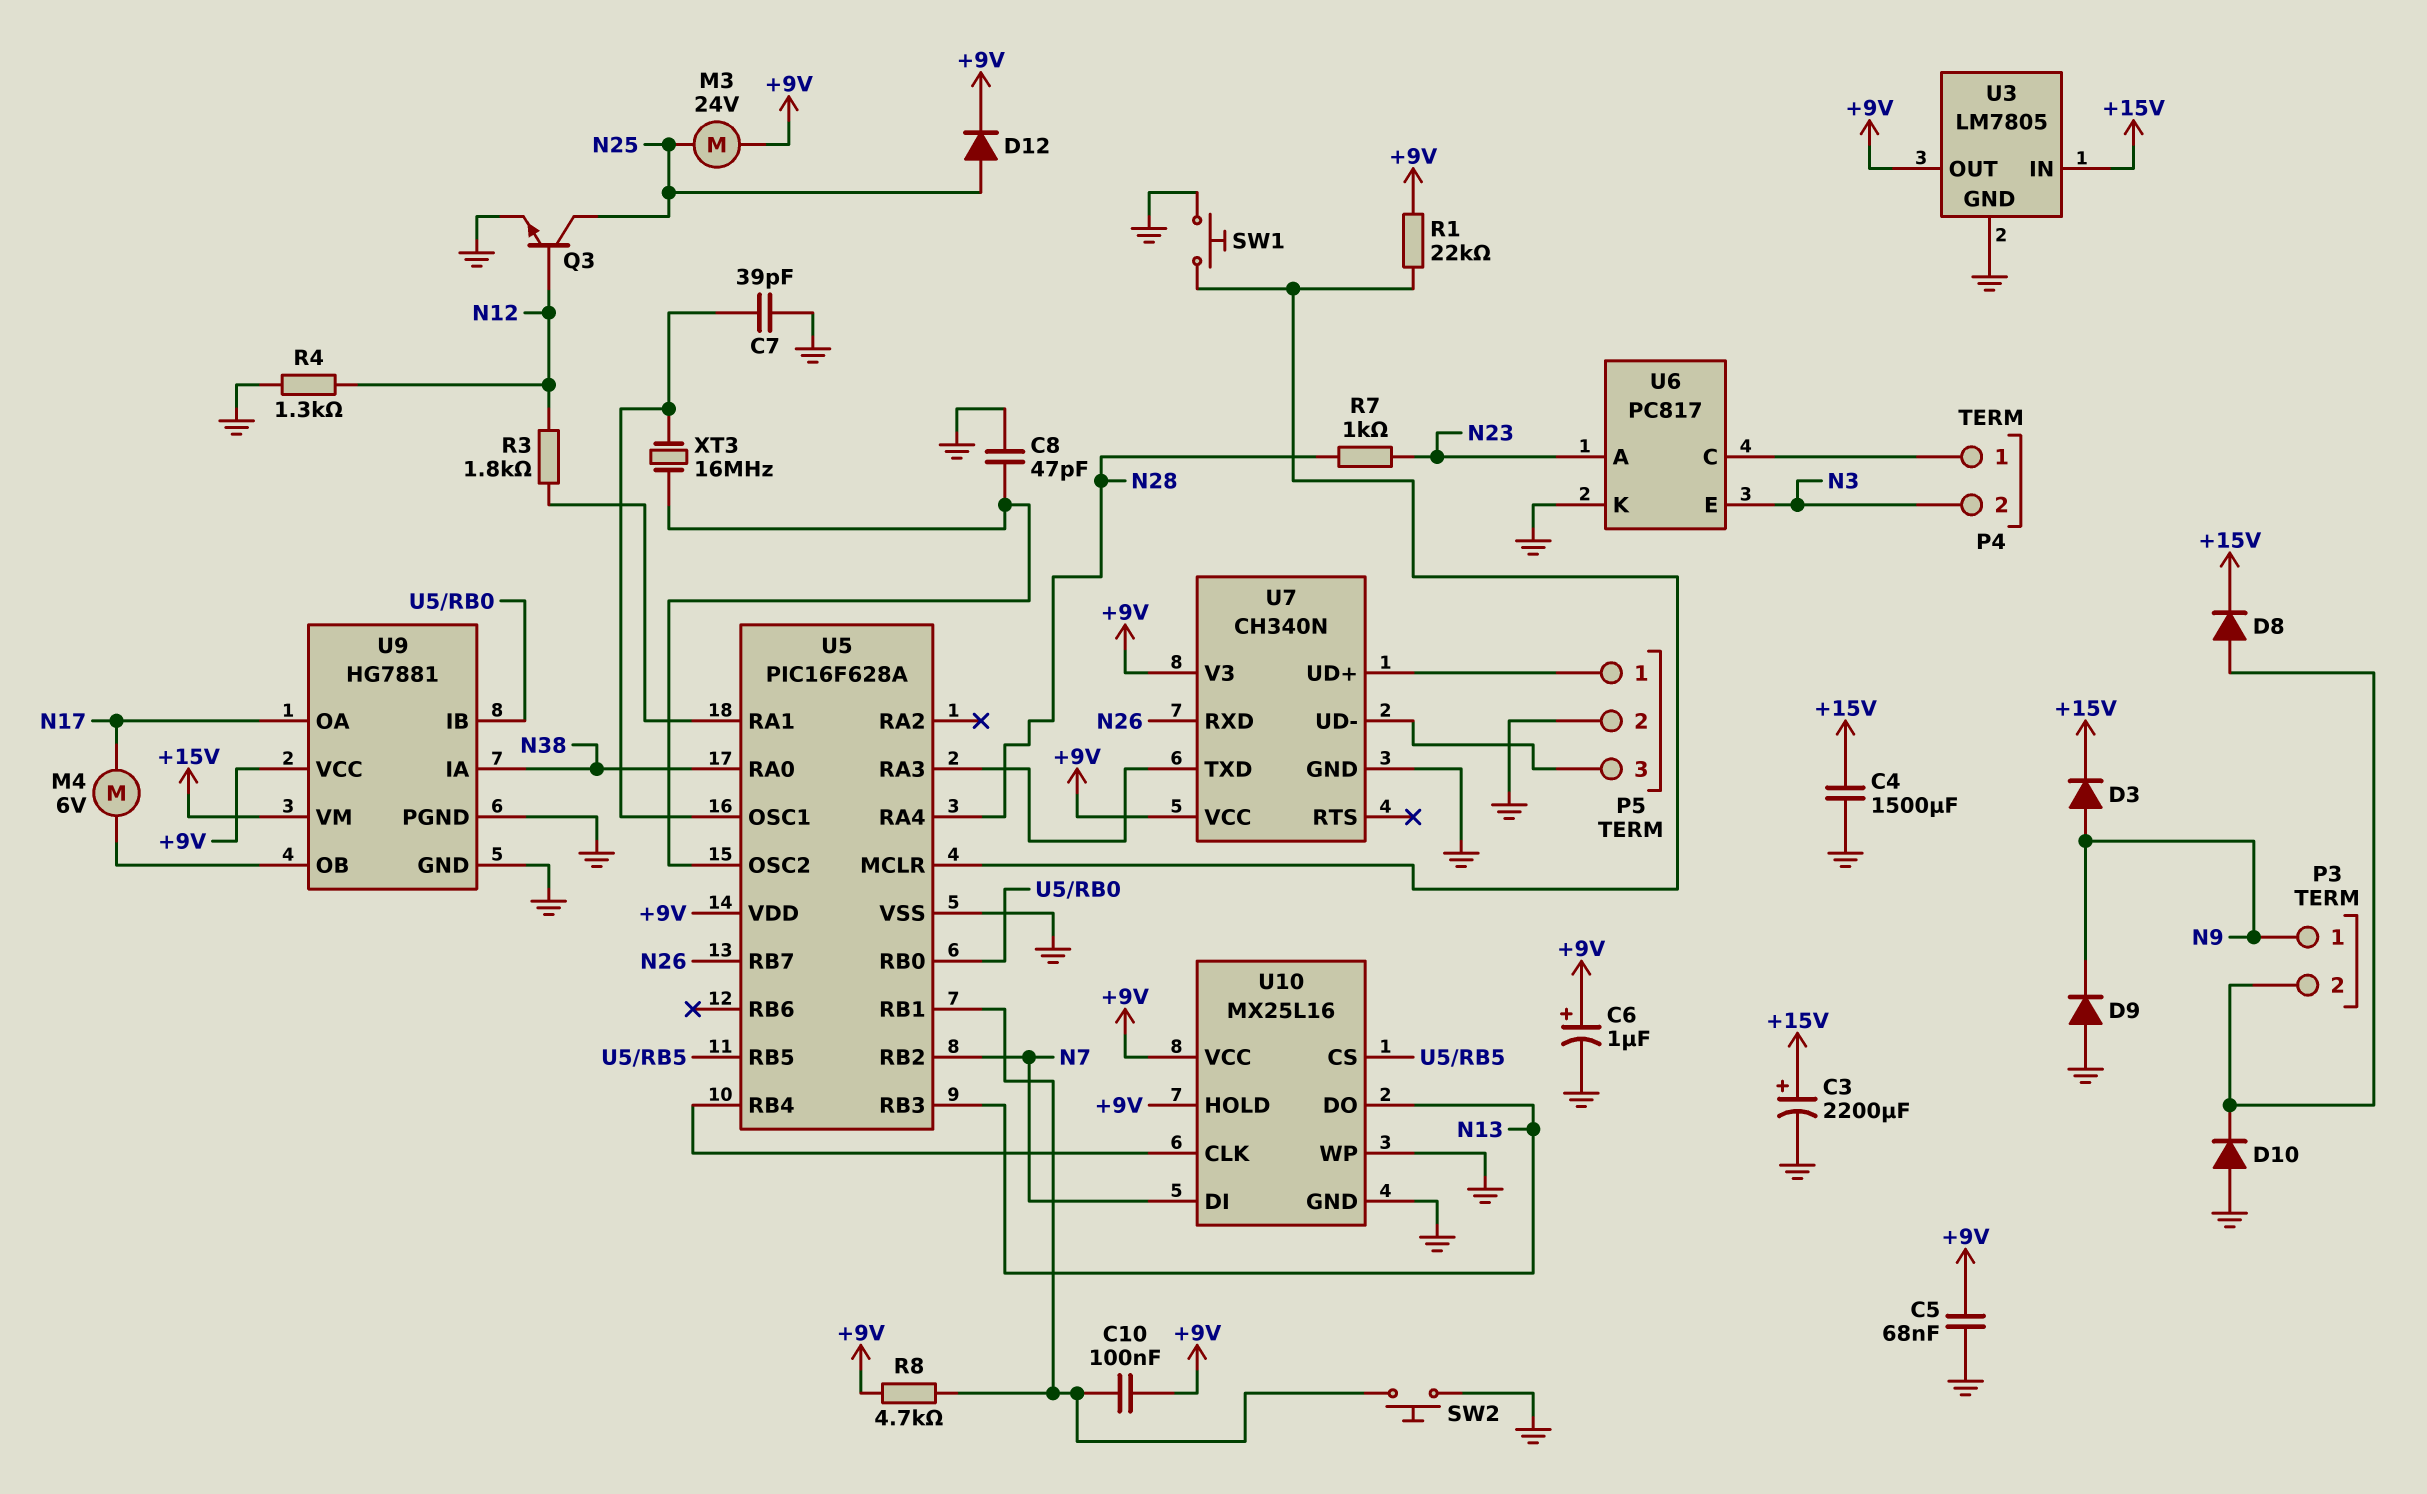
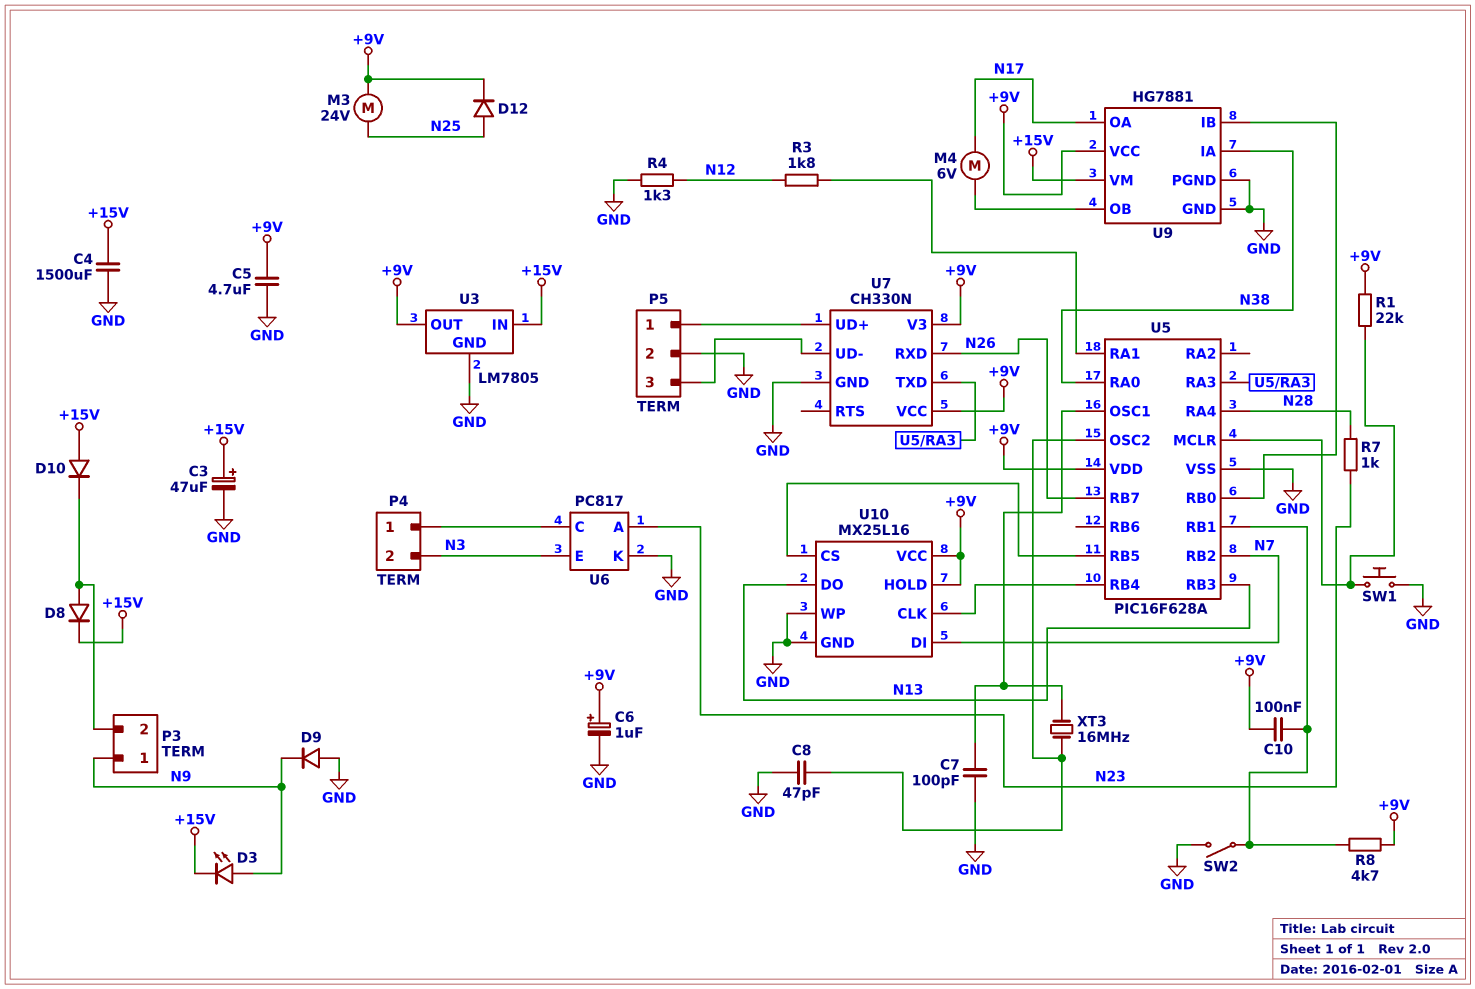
C3: 2200uF (plus +15V, minus GND) -> 47uF (plus +15V, minus GND)
C5: 68nF (+9V, GND) -> 4.7uF (+9V, GND)
C7: 39pF (GND, U5/OSC1) -> 100pF (GND, U5/OSC1)
D3: diode (A N9, K +15V) -> LED (A N9, K +15V)
D10: diode (A GND, K P3/2) -> diode (A +15V, K P3/2)
Q3: NPN (B N12, C N25, E GND) -> none
SW2: button (GND, U5/RB1) -> switch (GND, U5/RB1)
U7: CH340N -> CH330N

